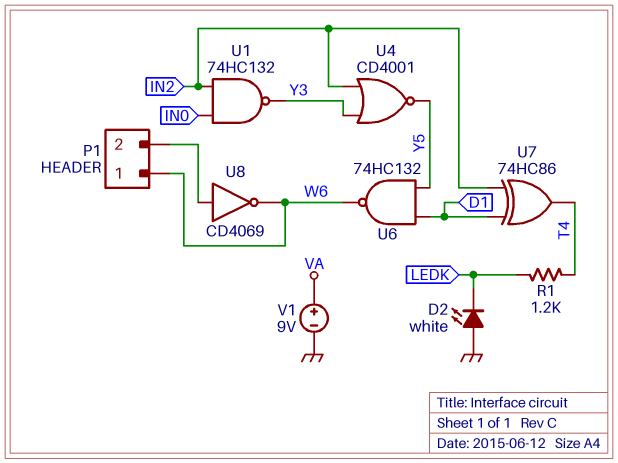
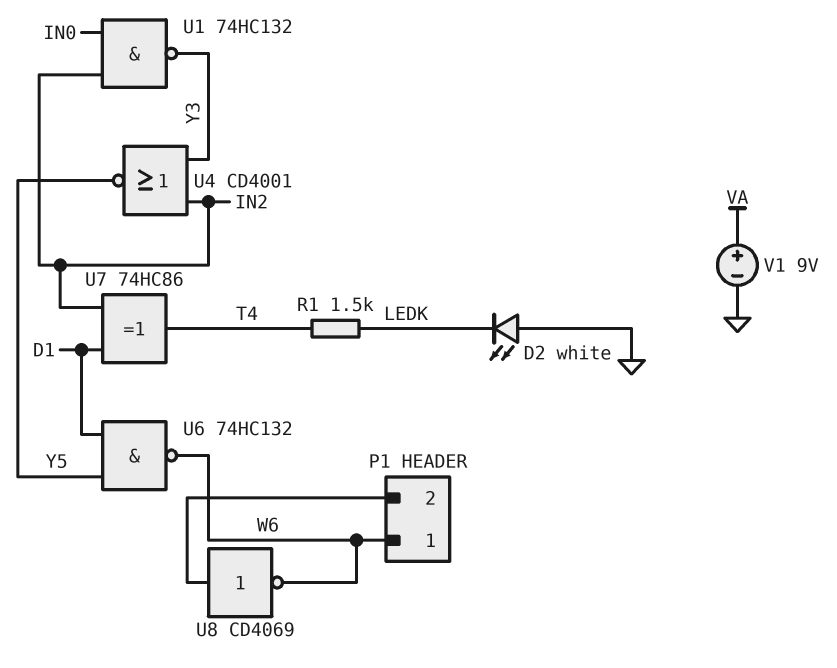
R1: 1.2k (LEDK, T4) -> 1.5k (LEDK, T4)

